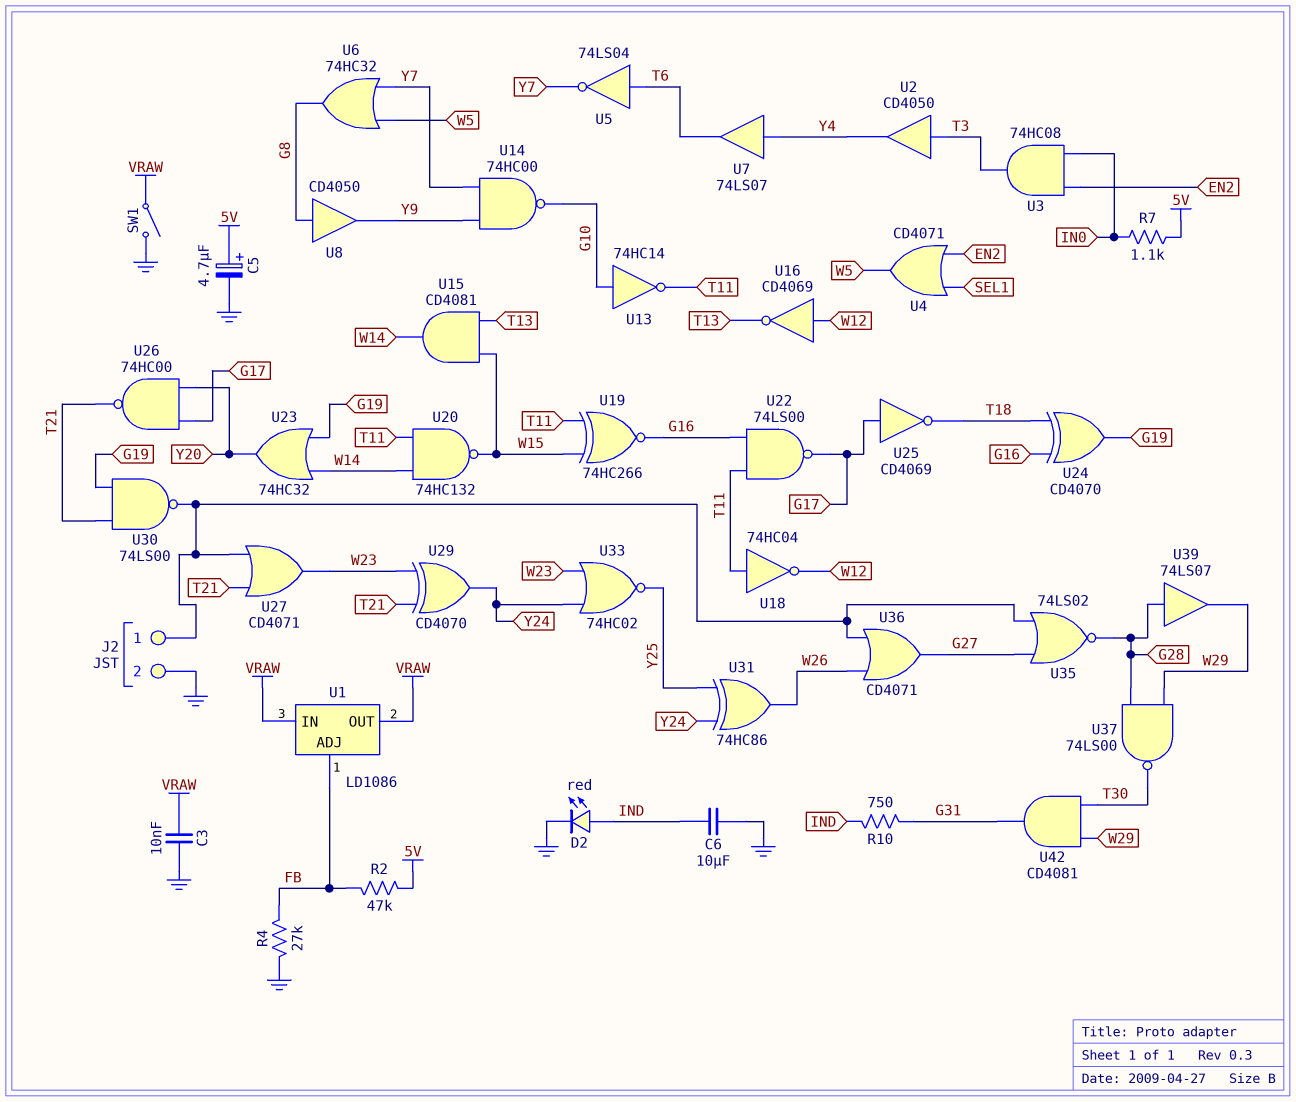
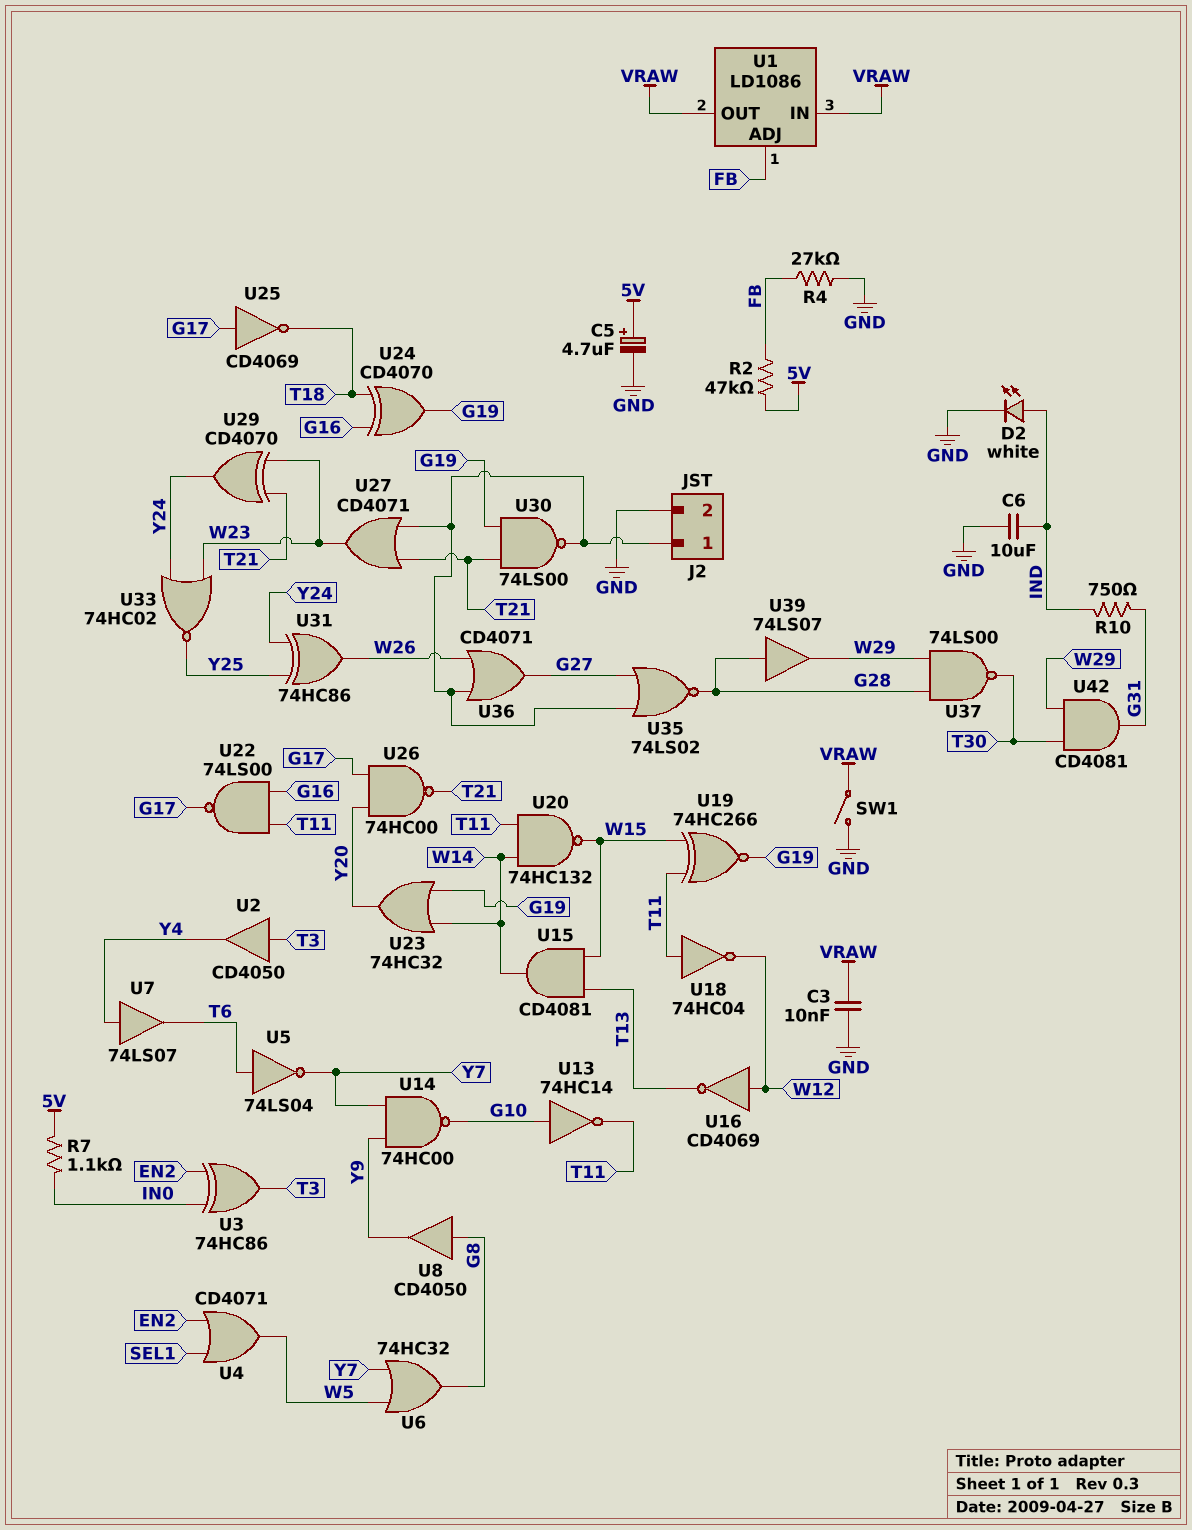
D2: LED red (A IND, K GND) -> LED white (A IND, K GND)
U3: AND 74HC08 (in EN2, in IN0, out T3) -> XOR 74HC86 (in EN2, in IN0, out T3)
U19: XNOR 74HC266 (in T11, in W15, out G16) -> XNOR 74HC266 (in T11, in W15, out G19)

